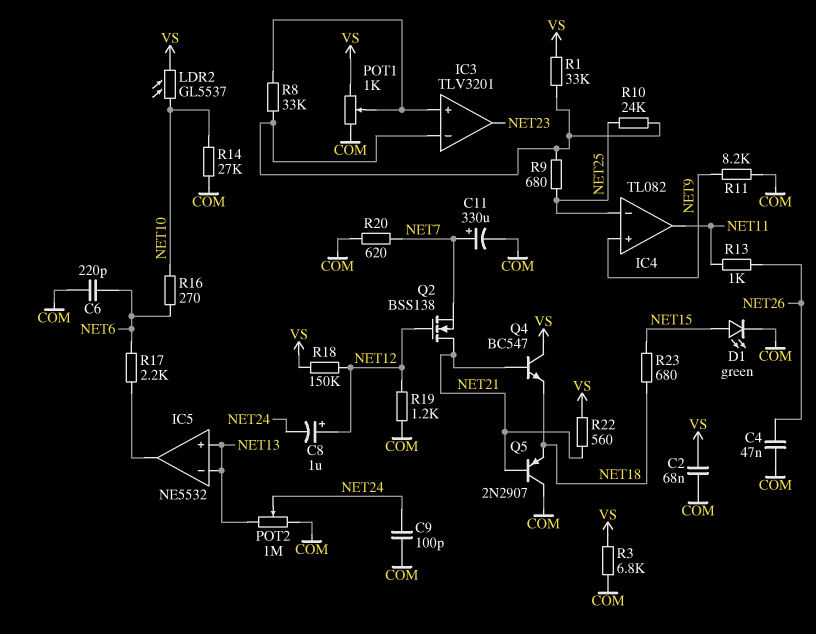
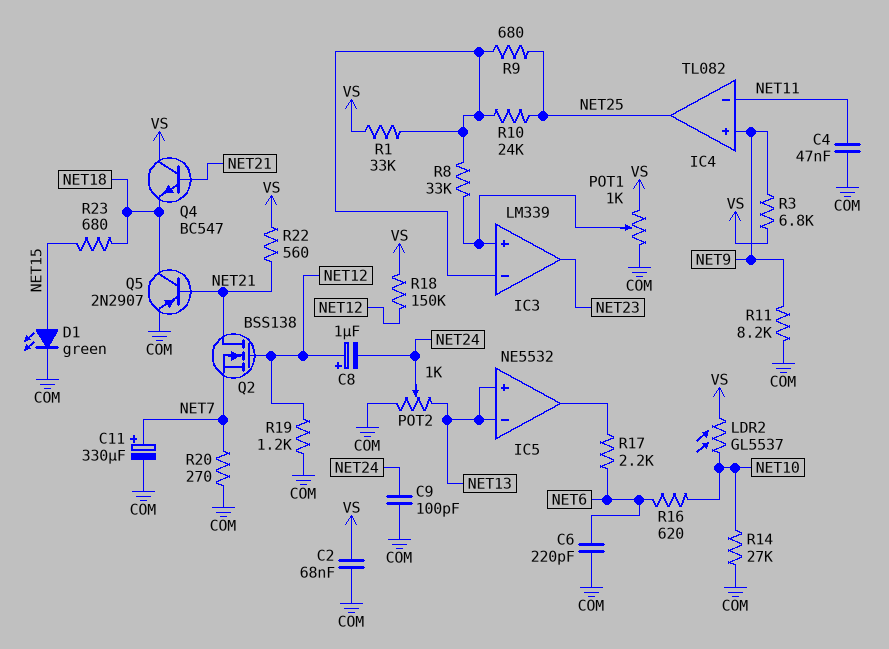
C4: 47nF (COM, NET26) -> 47nF (COM, NET11)
IC3: TLV3201 -> LM339
IC4 pin in-: NET25 -> NET11
IC4 pin out: NET11 -> NET25
POT2: 1M (COM, NET13, wiper NET24) -> 1k (COM, NET13, wiper NET24)
Q5: PNP 2N2907 (B NET21, C COM, E NET18) -> PNP 2N2907 (B NET21, C NET18, E COM)
R3: 6.8k (COM, VS) -> 6.8k (NET9, VS)
R13: 1k (NET11, NET26) -> none
R16: 270 (NET6, NET10) -> 620 (NET6, NET10)
R20: 620 (COM, NET7) -> 270 (COM, NET7)

